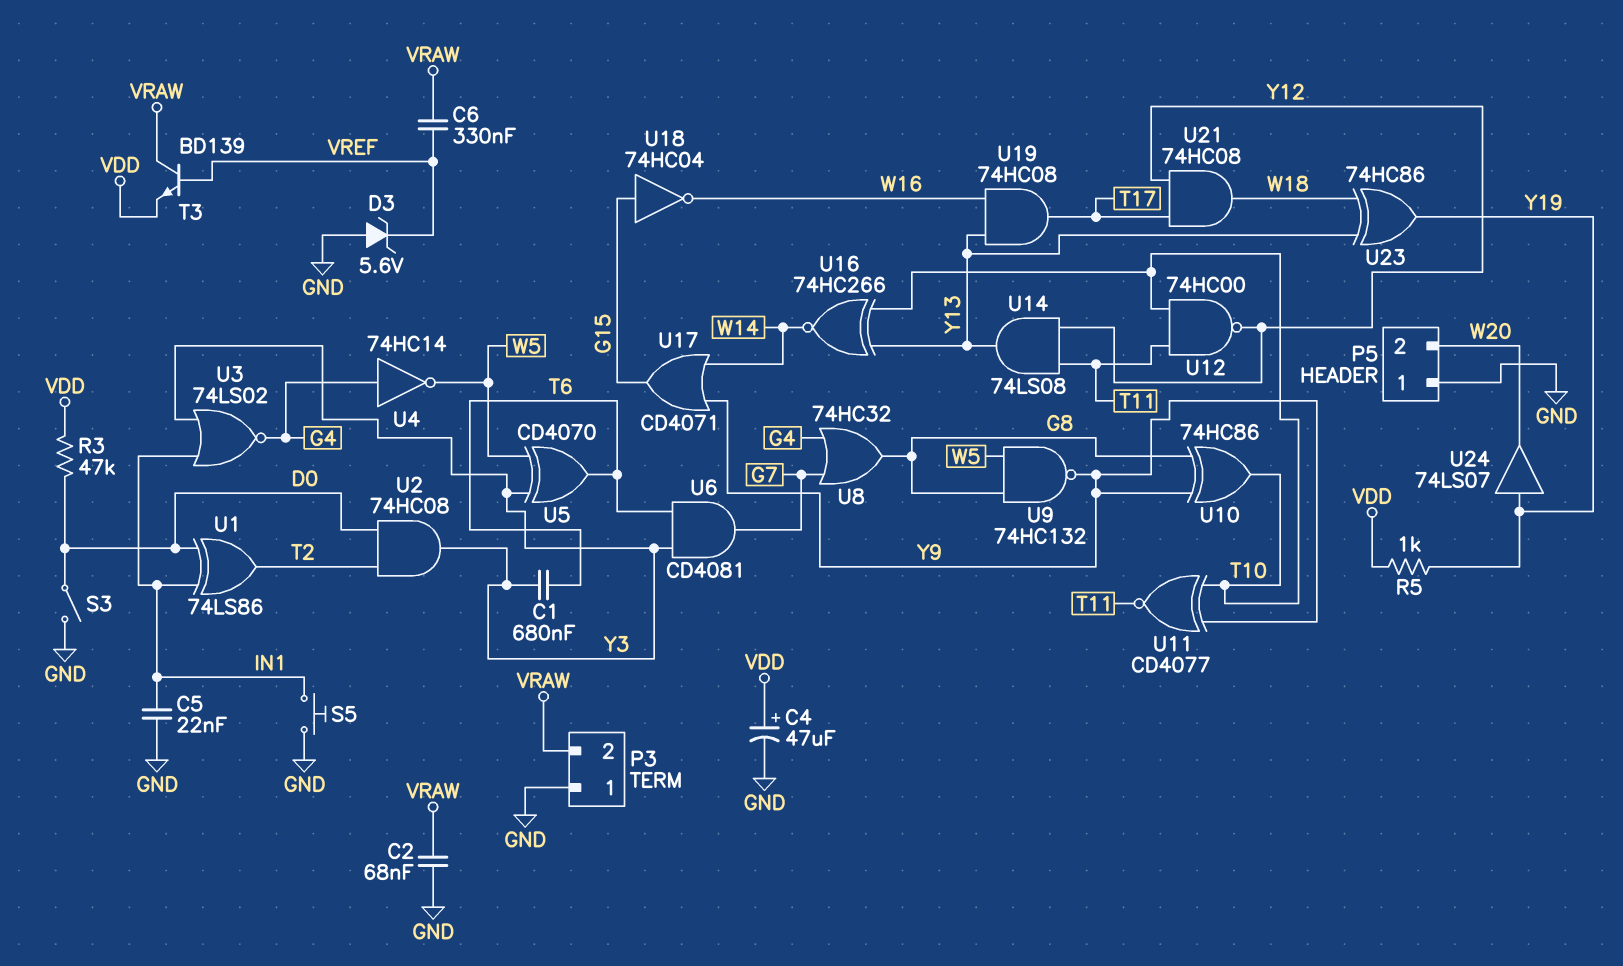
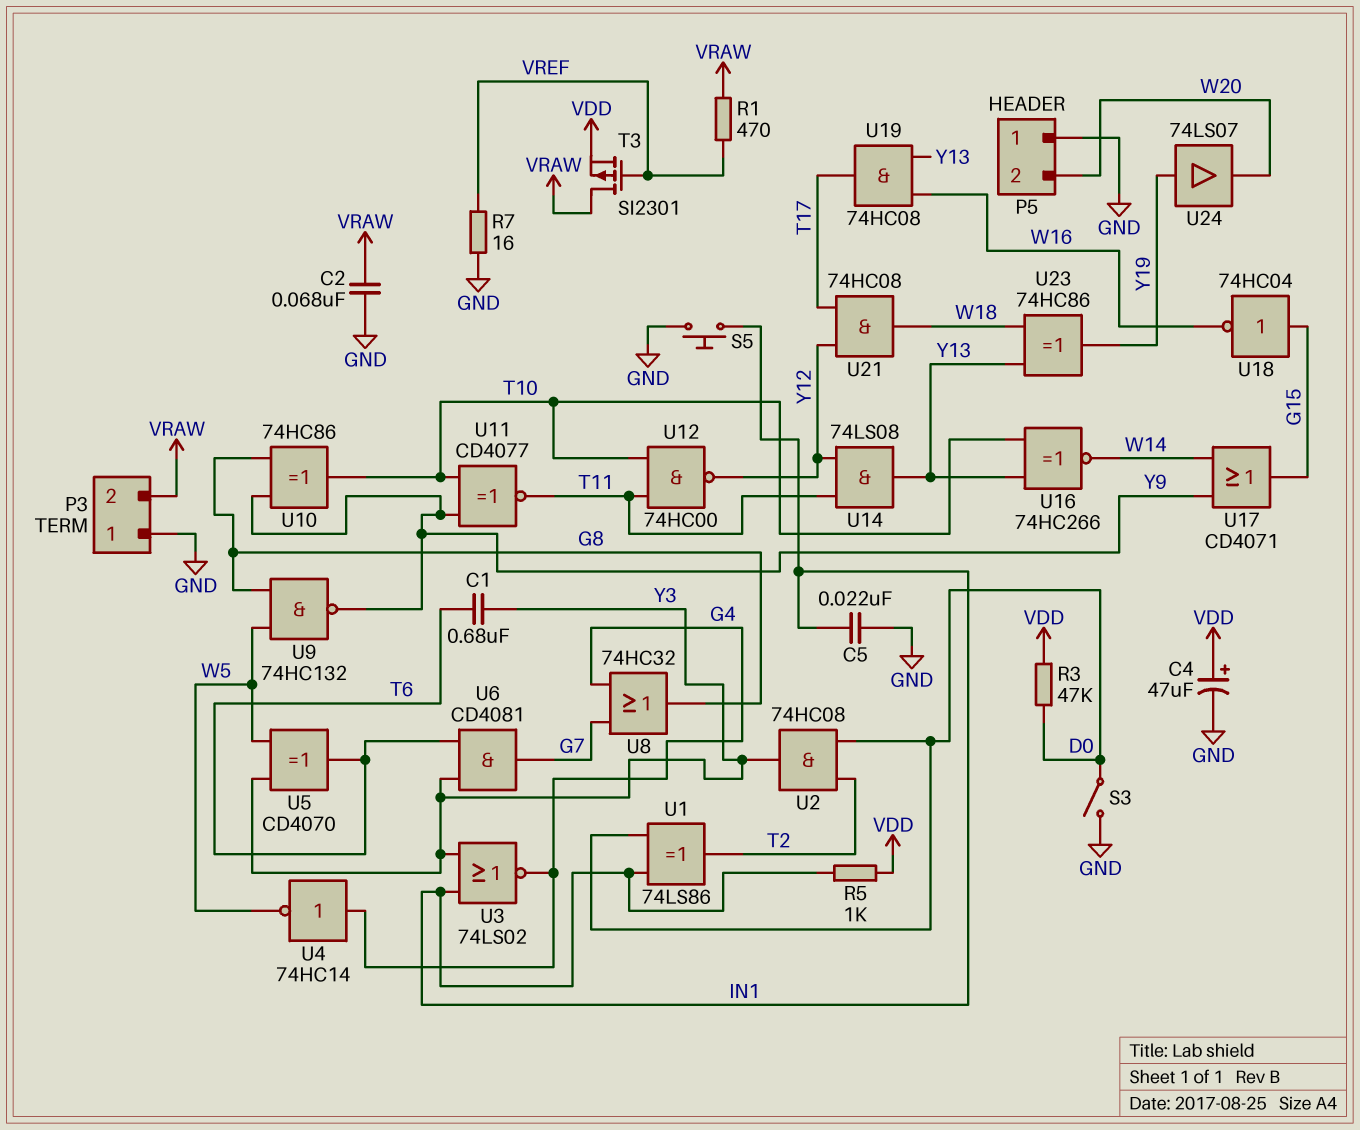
C6: 330nF (VRAW, VREF) -> none
D3: zener 5.6V (A GND, K VREF) -> none
R1: none -> 470 (VRAW, VREF)
R5: 1k (VDD, Y19) -> 1k (IN1, VDD)
R7: none -> 16 (GND, VREF)
T3: NPN BD139 (B VREF, C VRAW, E VDD) -> PMOS SI2301 (G VREF, D VRAW, S VDD)

